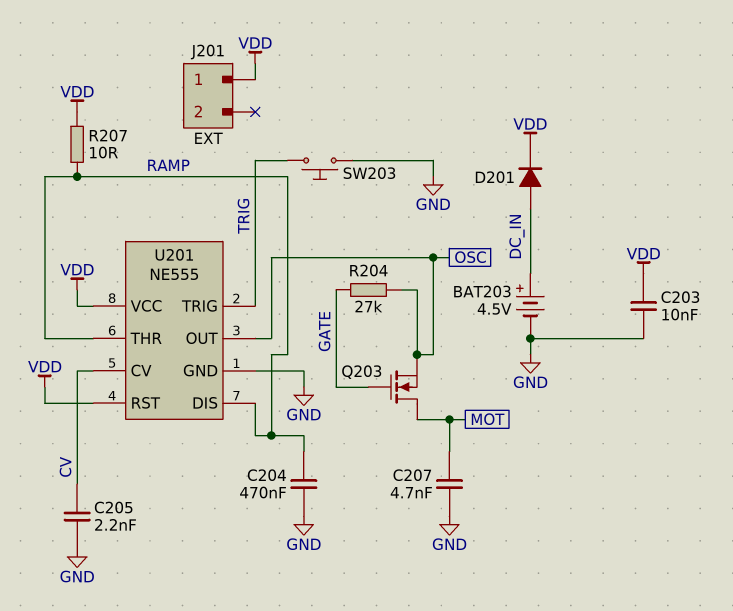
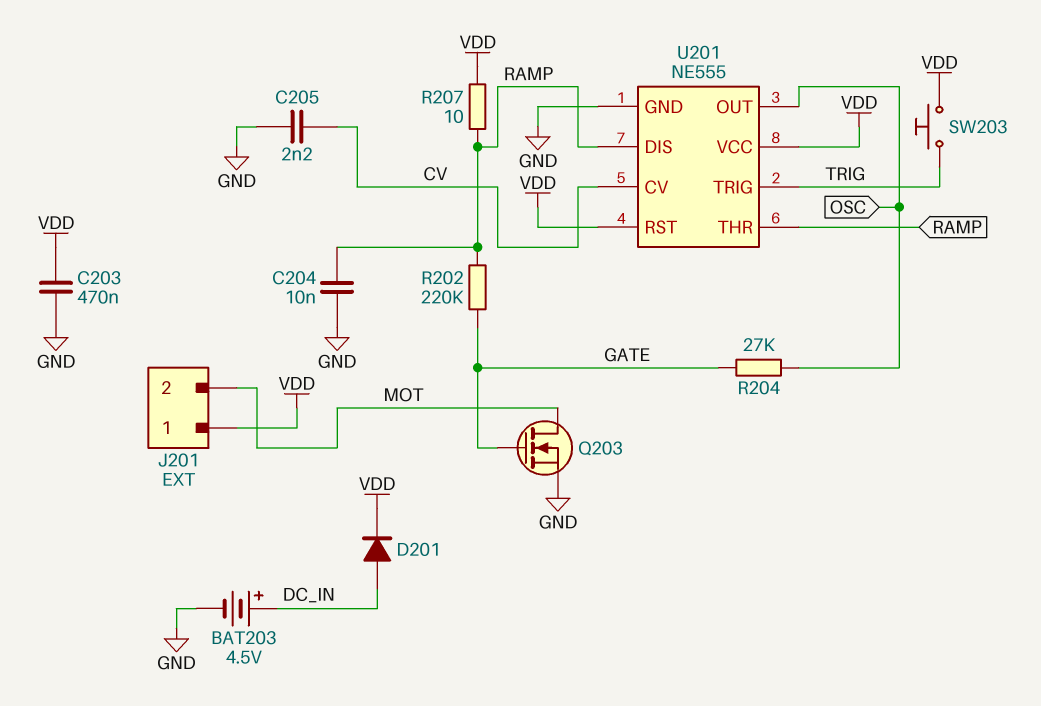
C203: 10nF (GND, VDD) -> 470nF (GND, VDD)
C204: 470nF (GND, RAMP) -> 10nF (GND, RAMP)
C207: 4.7nF (GND, MOT) -> none
J201 pin 2: none -> MOT
Q203: NMOS (G GATE, D MOT, S OSC) -> NMOS (G GATE, D MOT, S GND)
R202: none -> 220k (GATE, RAMP)
SW203: button (GND, TRIG) -> button (TRIG, VDD)

